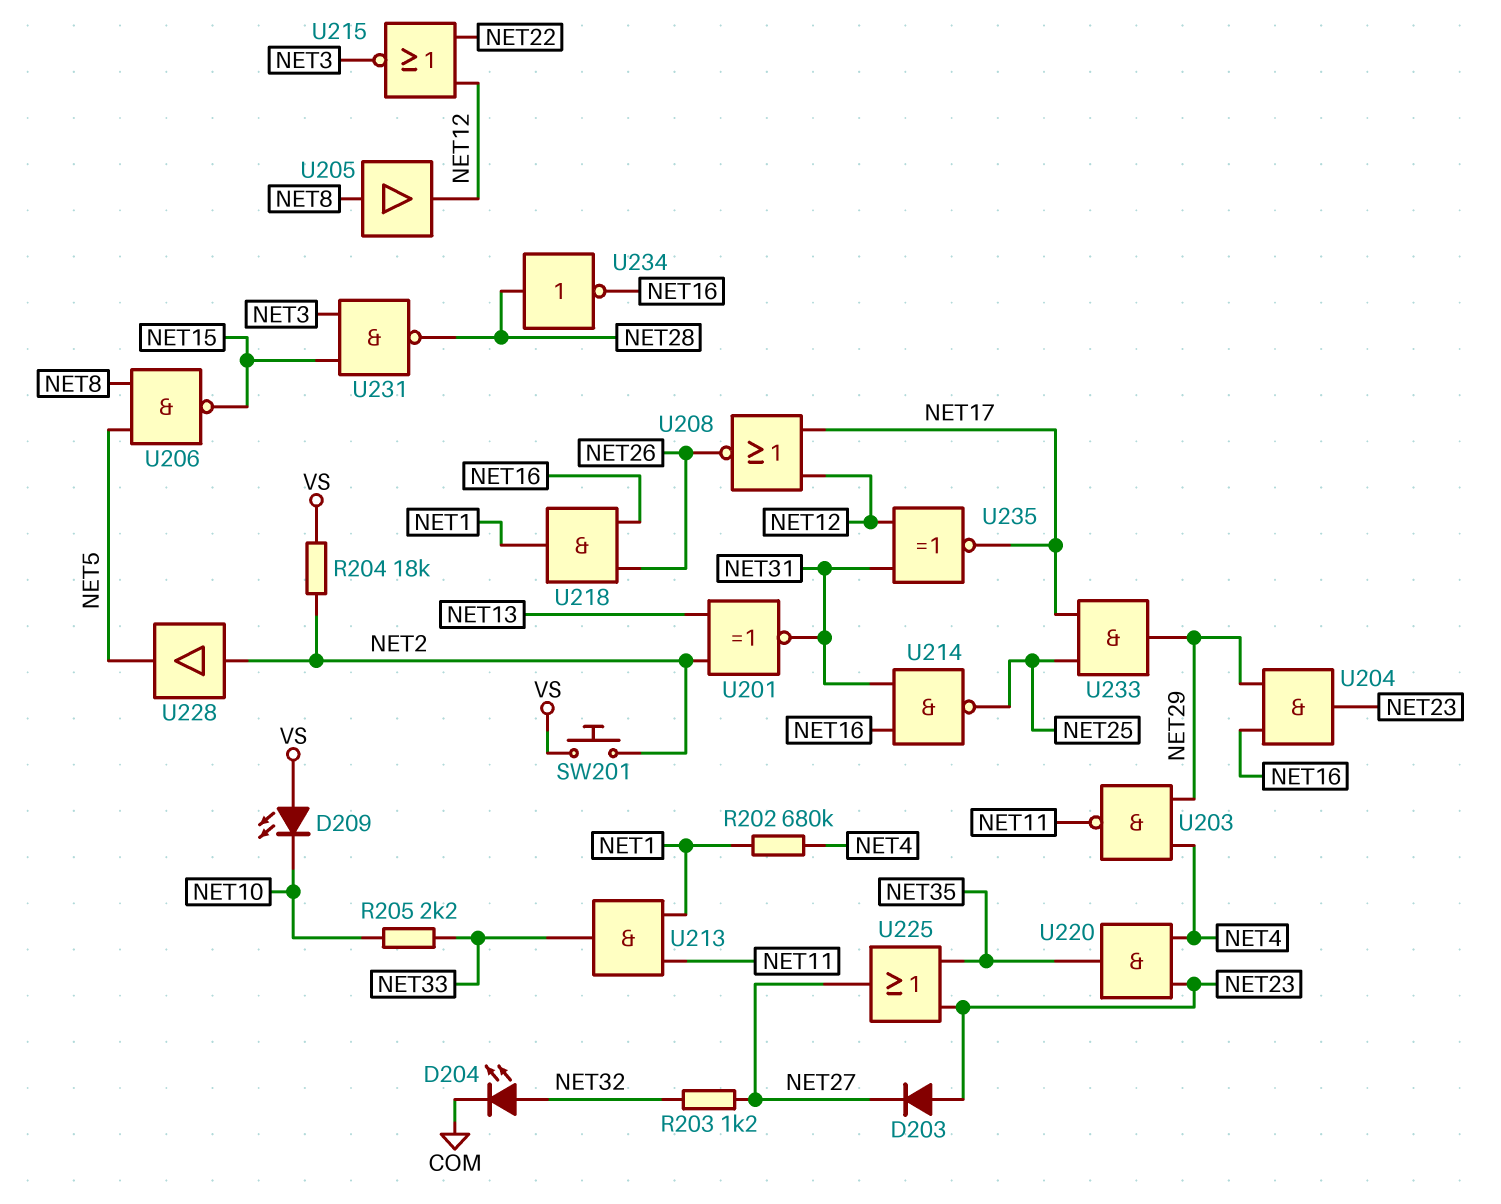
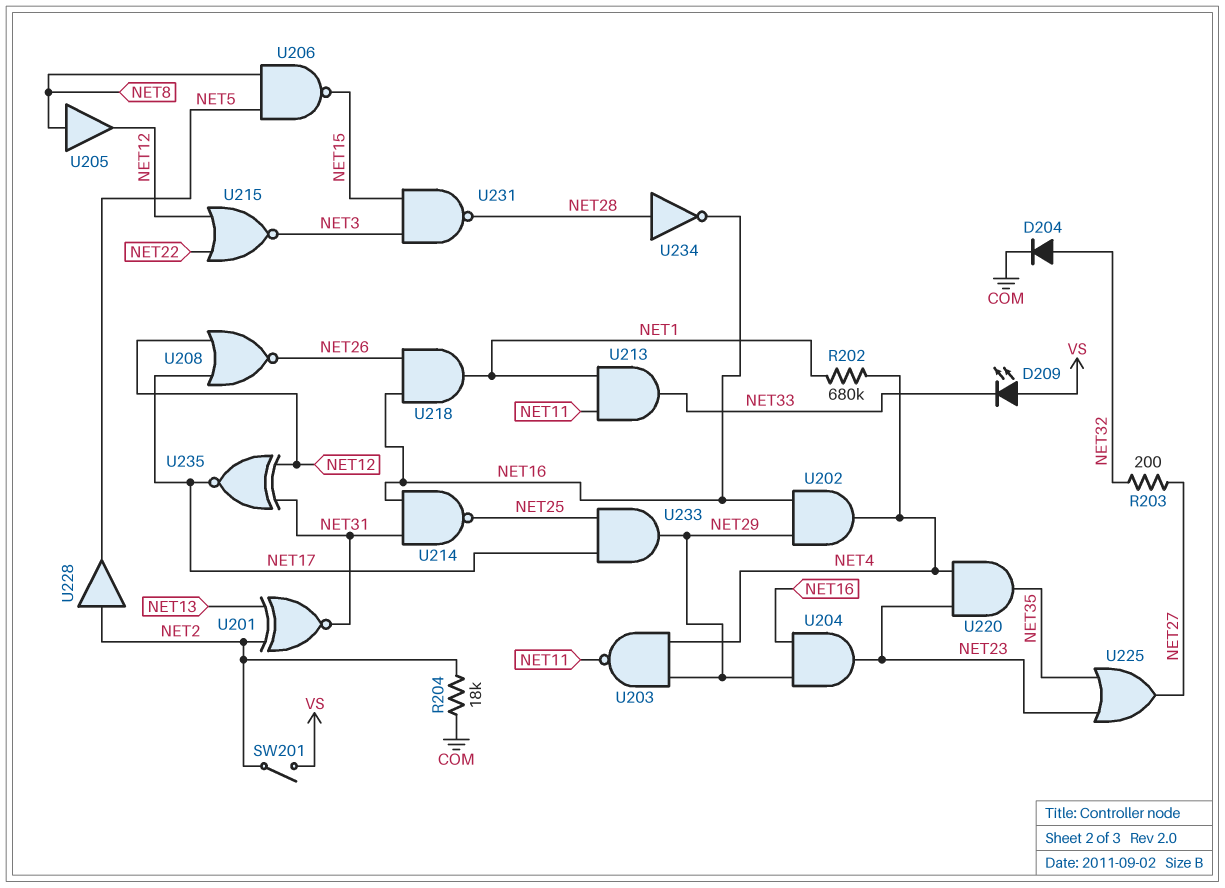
D203: diode (A NET23, K NET27) -> none
D204: LED (A NET32, K COM) -> diode (A NET32, K COM)
D209: LED (A VS, K NET10) -> LED (A VS, K NET33)
R203: 1.2k (NET27, NET32) -> 200 (NET27, NET32)
R204: 18k (NET2, VS) -> 18k (COM, NET2)
R205: 2.2k (NET10, NET33) -> none
SW201: button (NET2, VS) -> switch (NET2, VS)
U202: none -> AND (in NET16, in NET29, out NET4)

